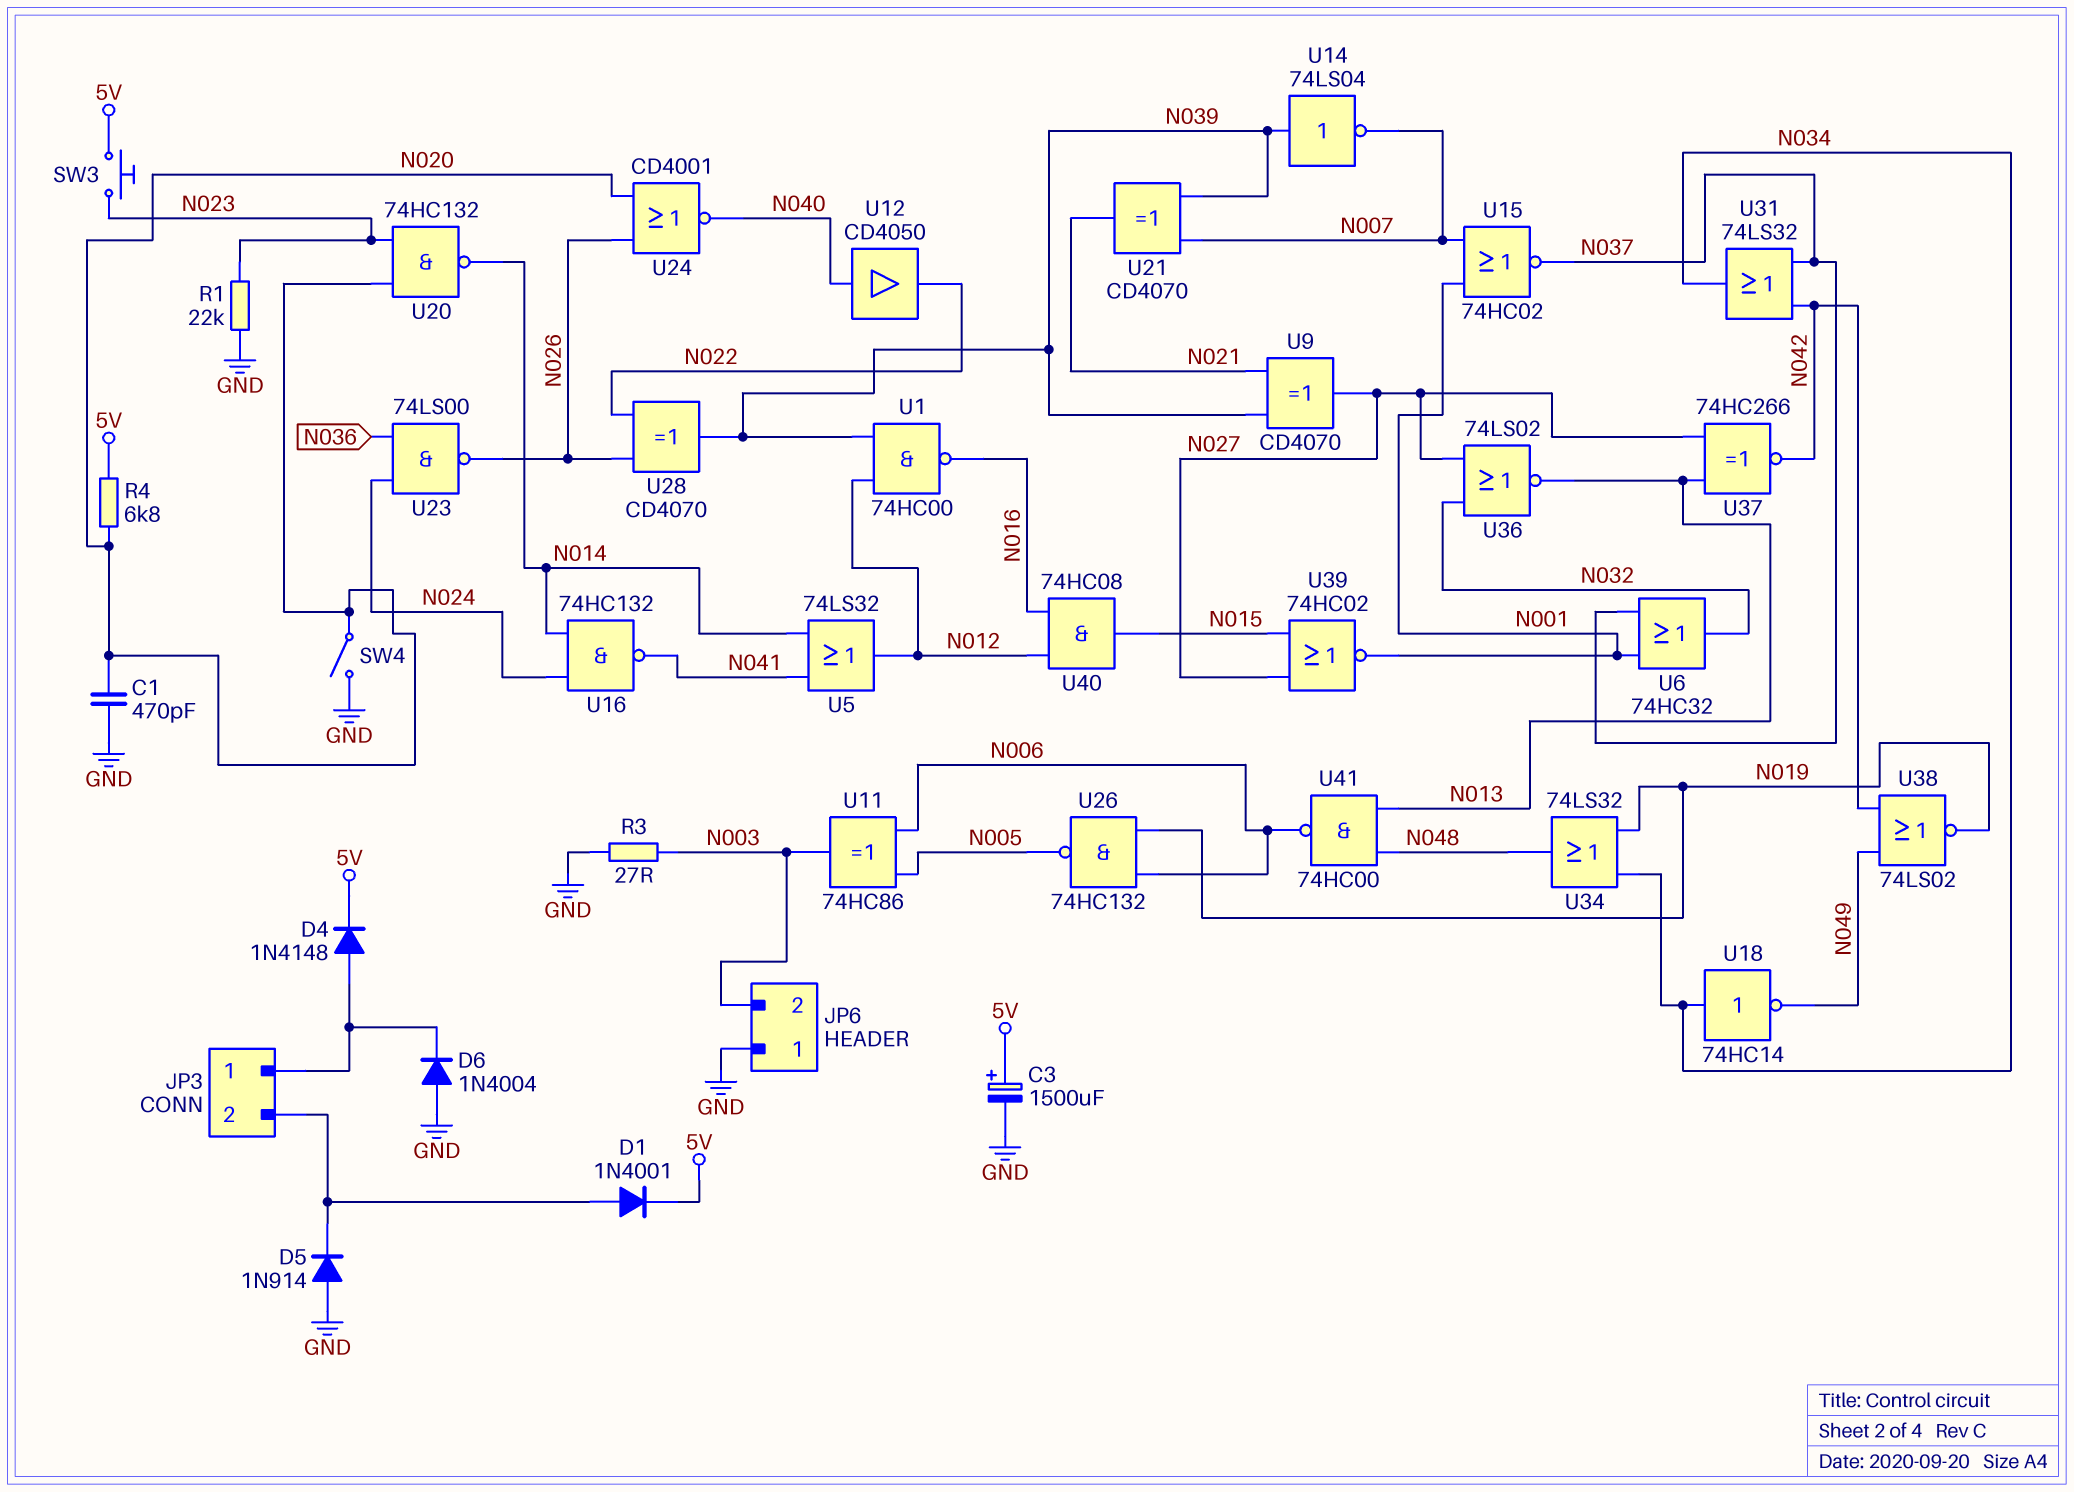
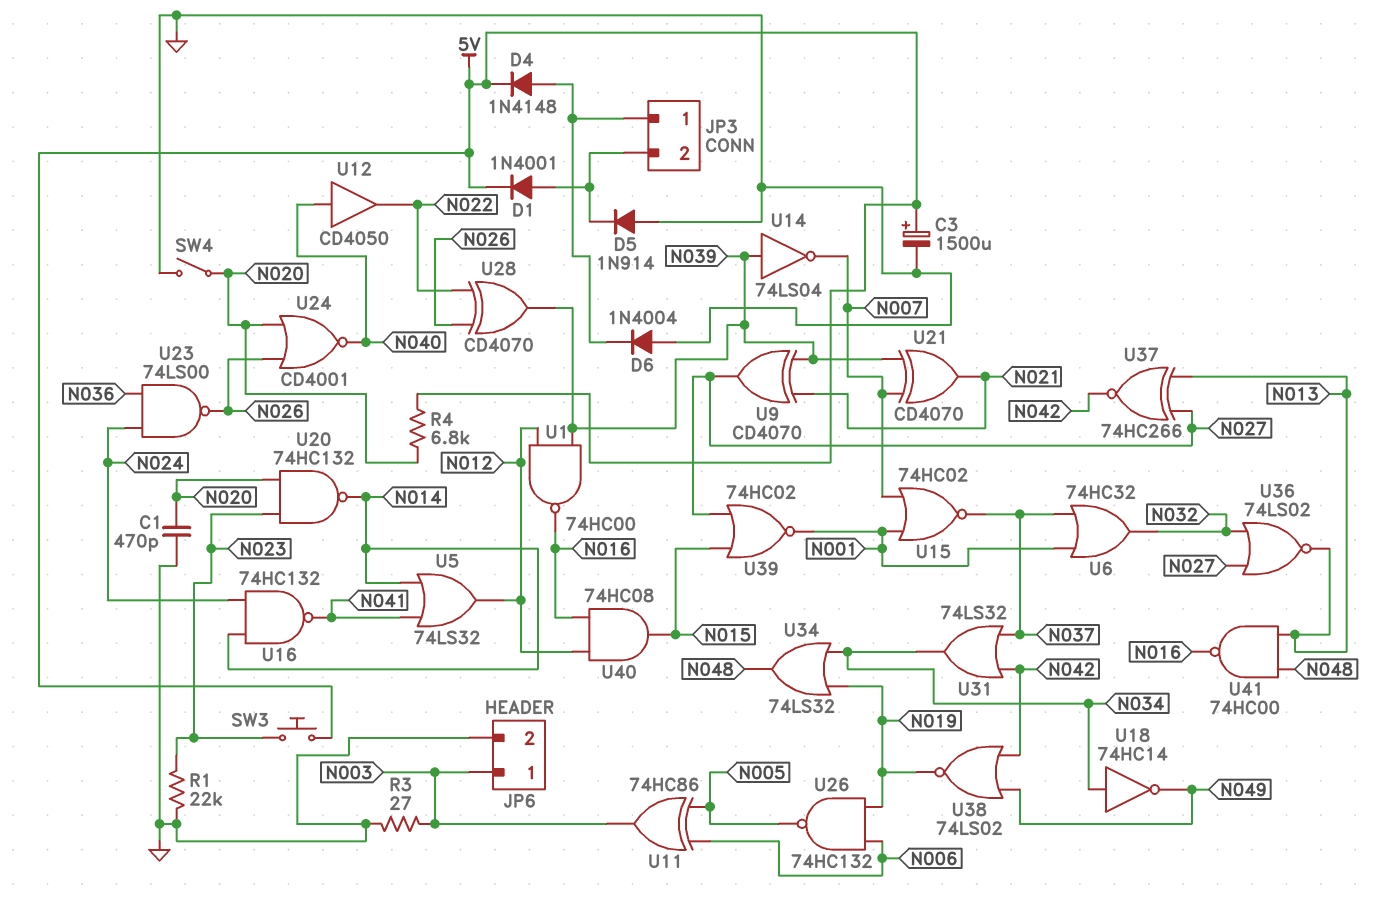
JP6 pin 1: GND -> N003
JP6 pin 2: N003 -> GND
U41: NAND 74HC00 (in N013, in N048, out N006) -> NAND 74HC00 (in N013, in N048, out N016)

